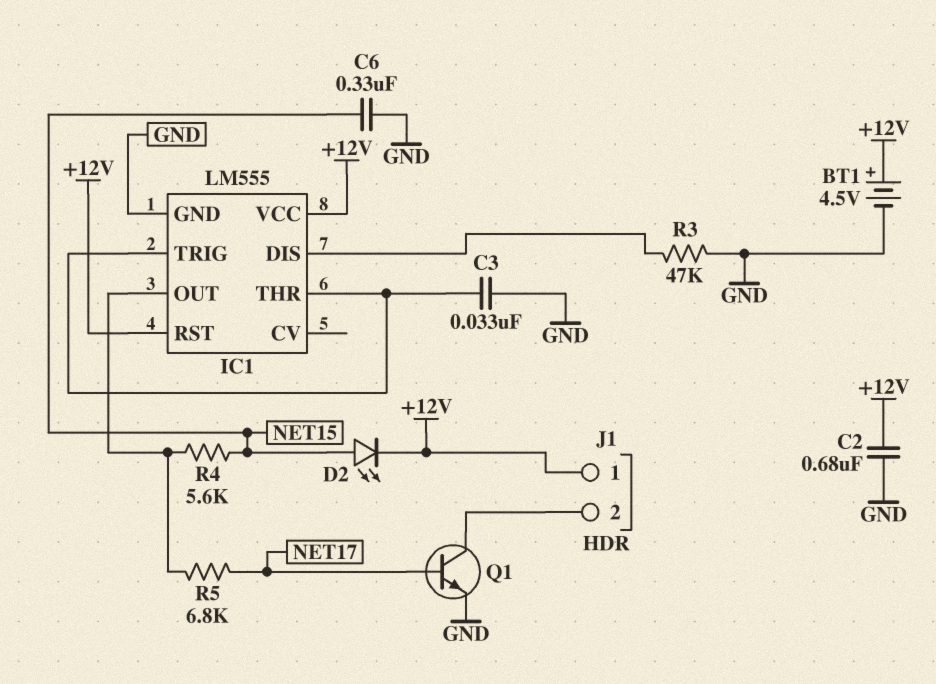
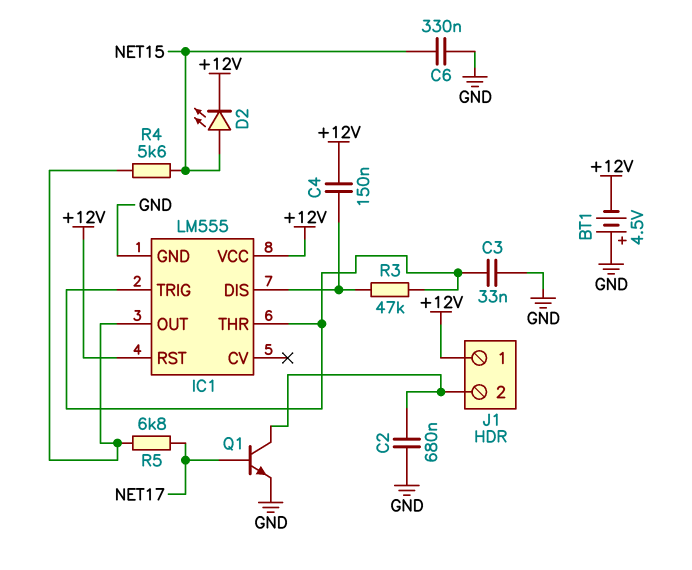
BT1: 4.5V (plus +12V, minus GND) -> 4.5V (plus GND, minus +12V)
C2: 680nF (+12V, GND) -> 680nF (GND, J1/2)
C4: none -> 150nF (+12V, IC1/DIS)
R3: 47k (GND, IC1/DIS) -> 47k (IC1/DIS, IC1/THR)

